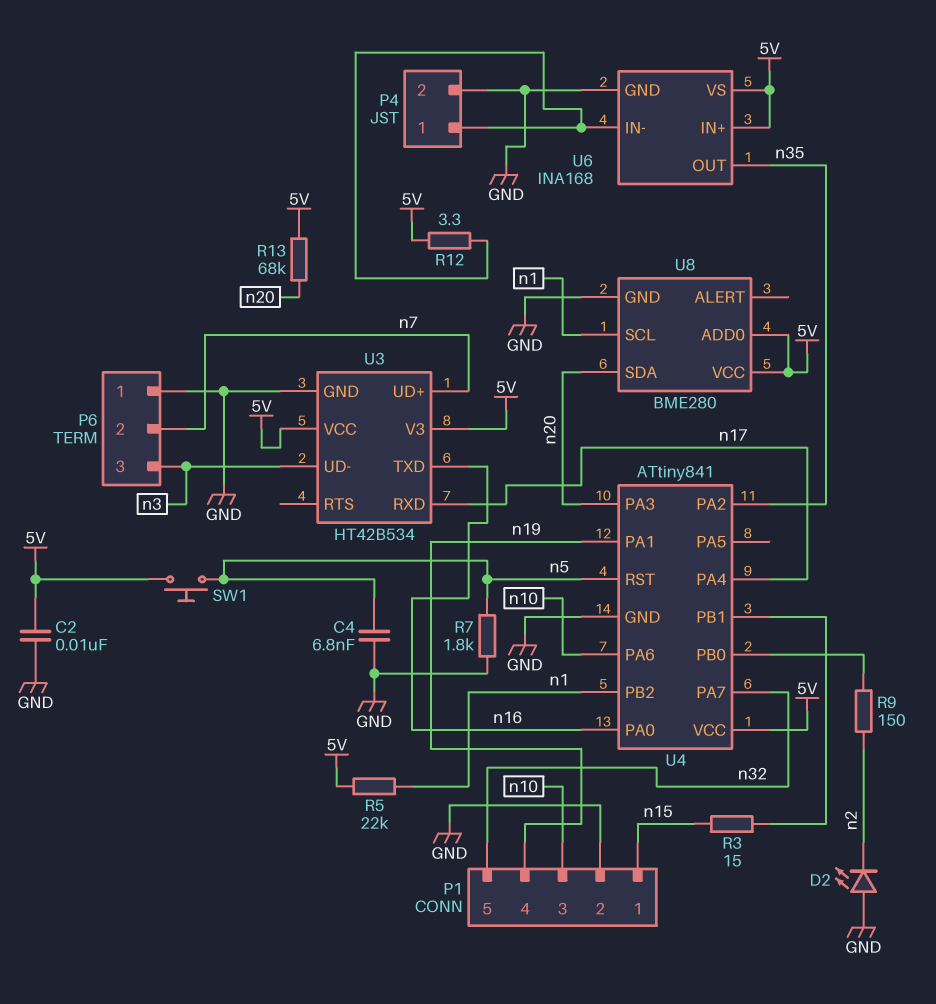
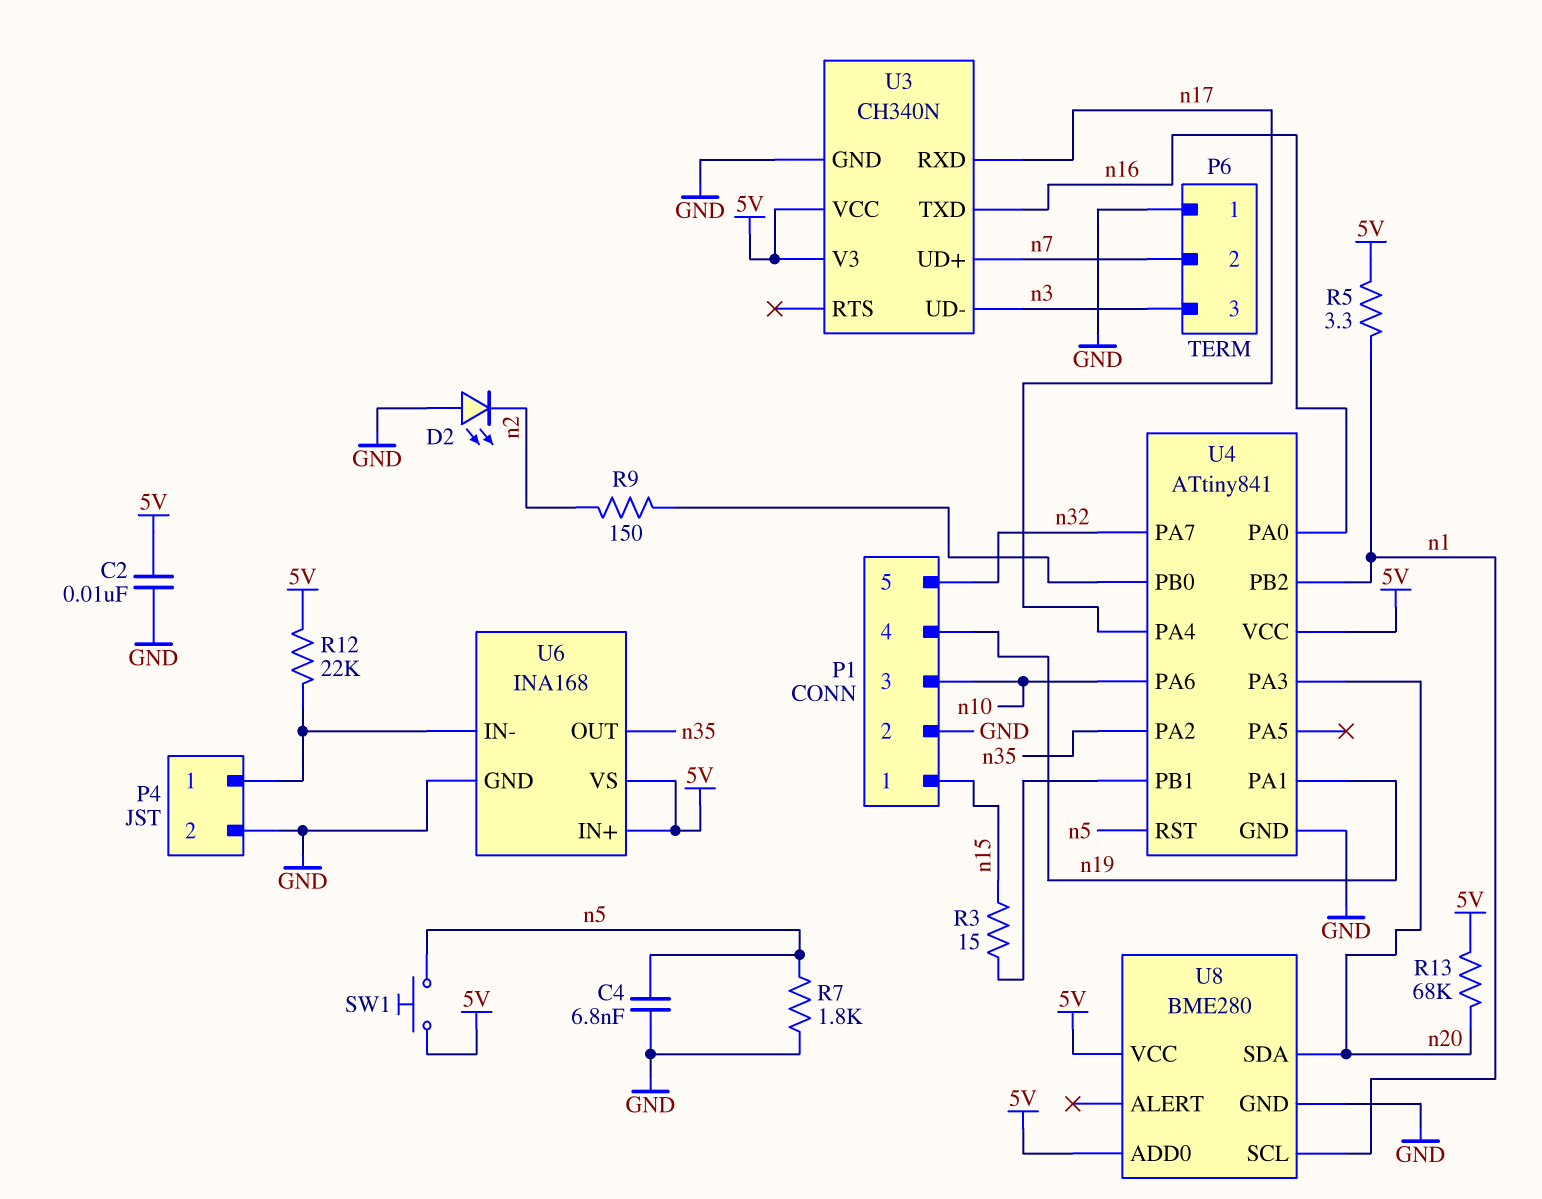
R5: 22k (5V, n1) -> 3.3 (5V, n1)
R12: 3.3 (5V, P4/1) -> 22k (5V, P4/1)
U3: HT42B534 -> CH340N

